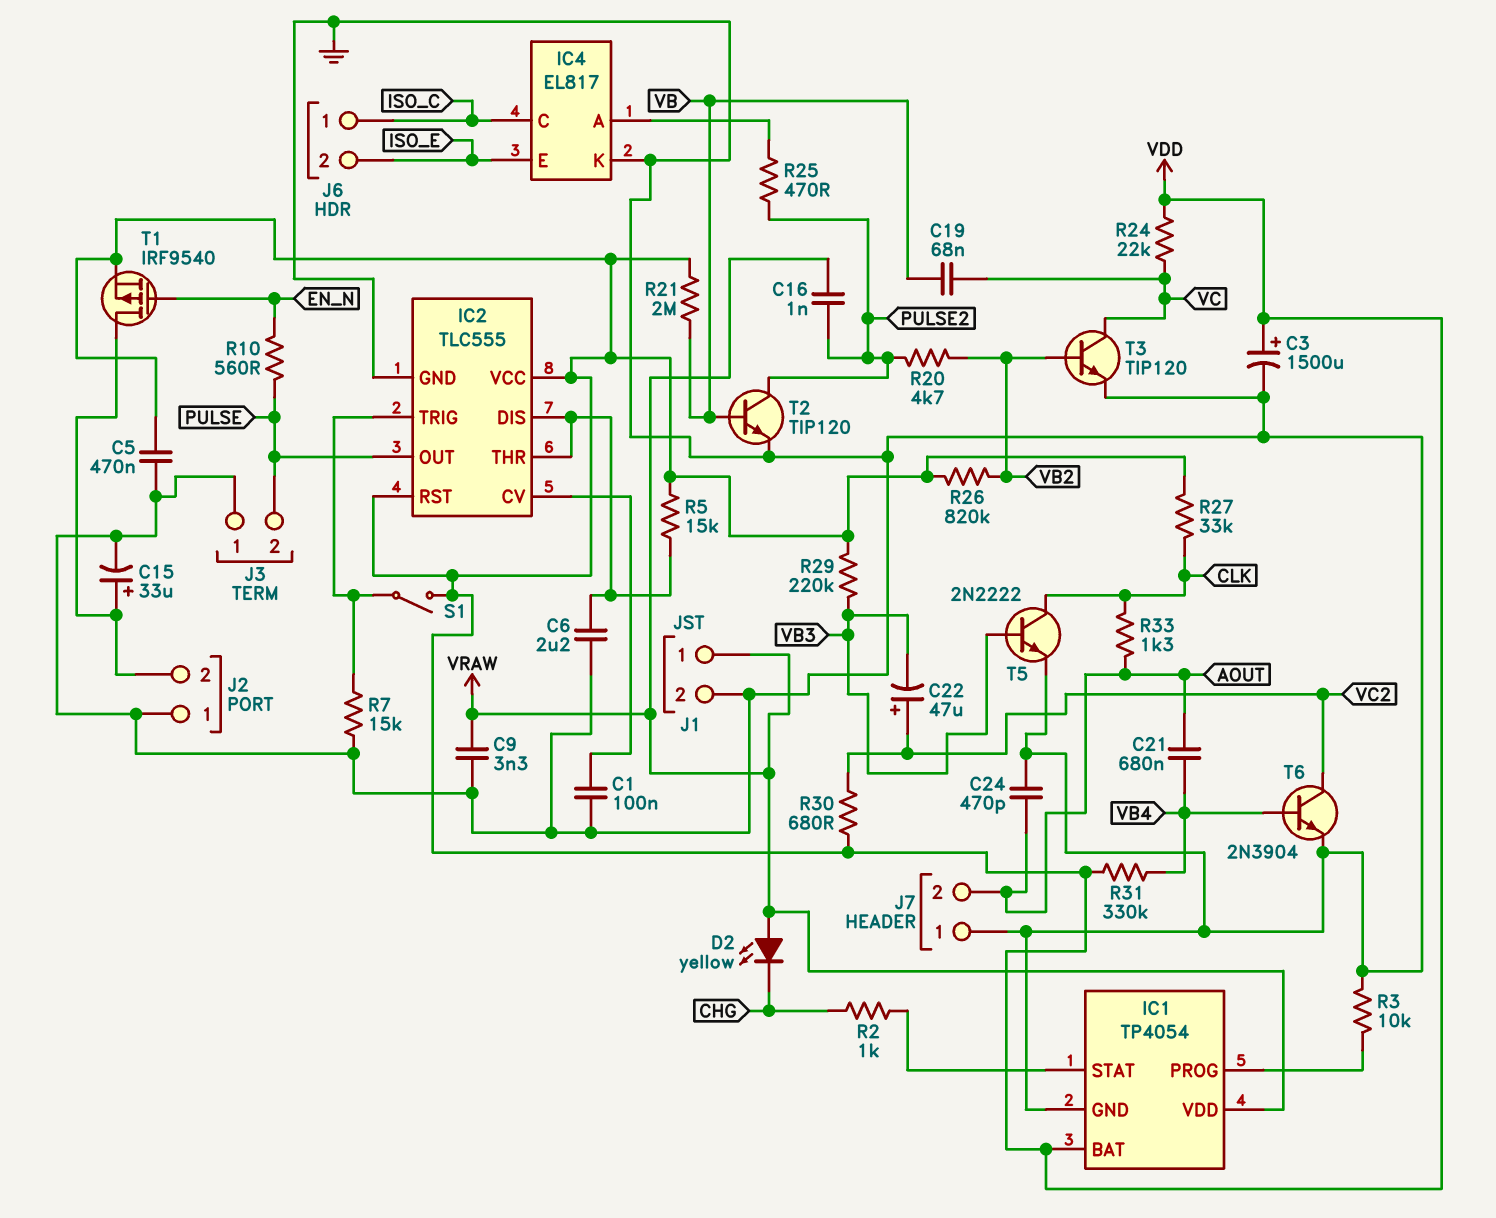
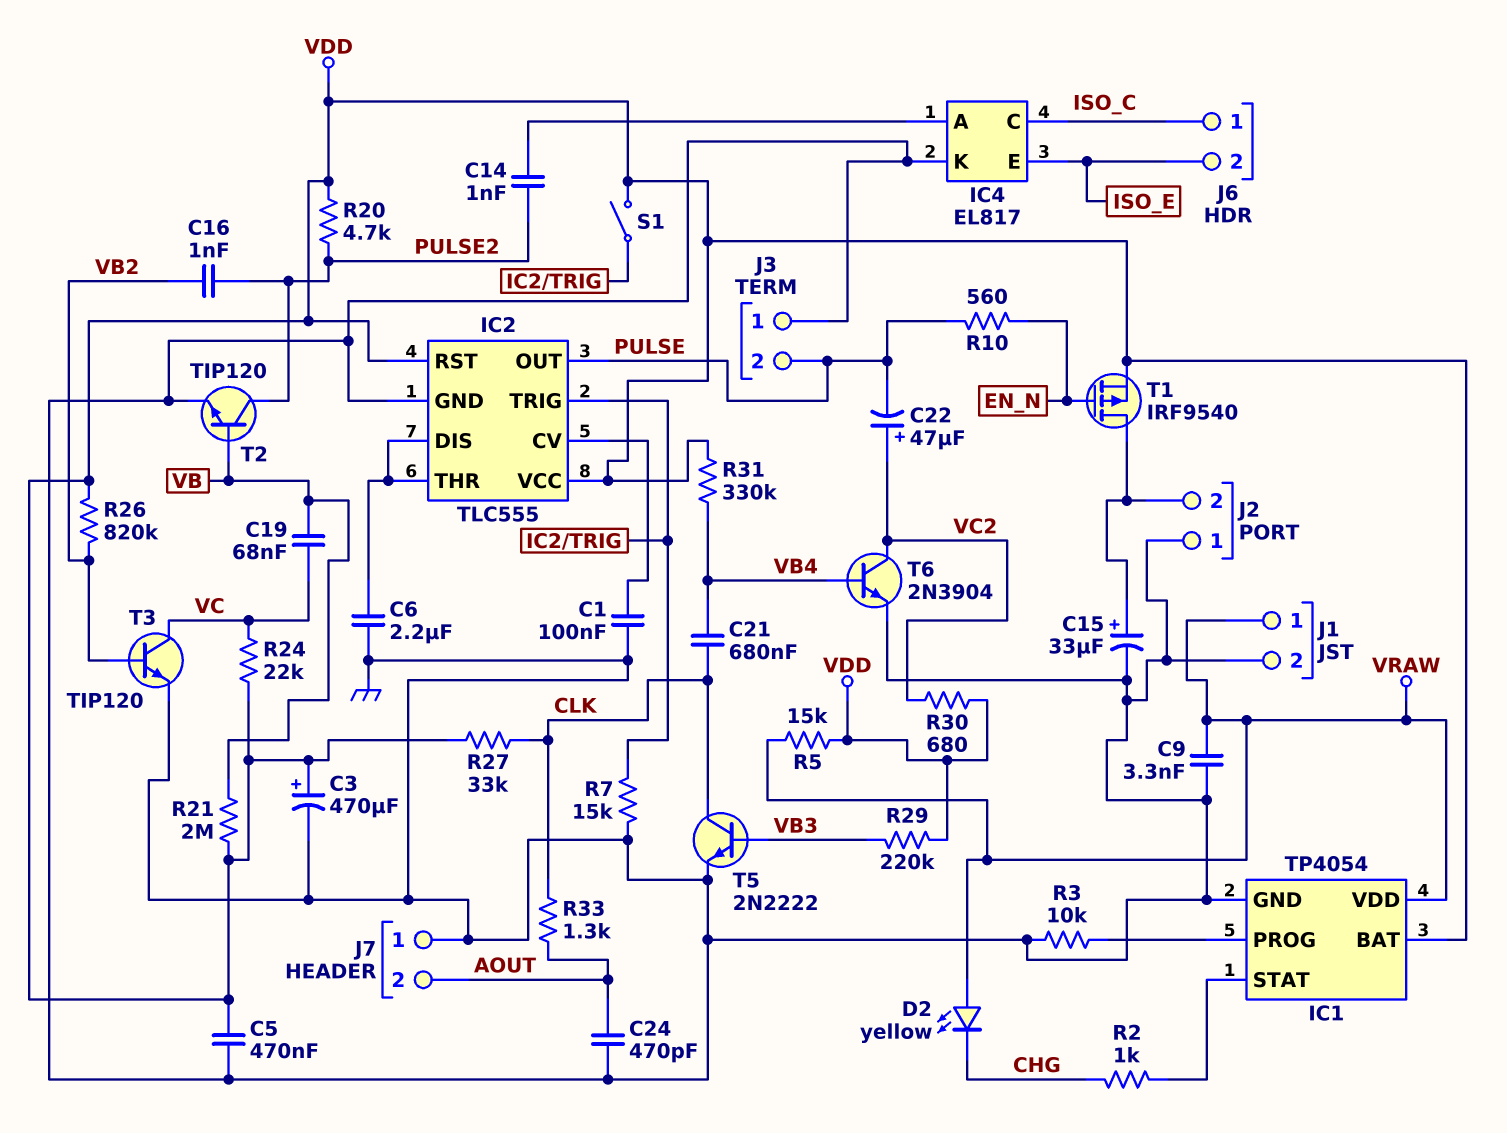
C3: 1500uF (plus VDD, minus GND) -> 470uF (plus VDD, minus GND)
C14: none -> 1nF (IC4/A, PULSE2)
C16: 1nF (PULSE2, VRAW) -> 1nF (PULSE2, VB2)
C21: 680nF (AOUT, VB4) -> 680nF (CLK, VB4)
C22: 47uF (plus VC2, minus VB3) -> 47uF (plus VC2, minus PULSE)
R5: 15k (IC2/DIS, VDD) -> 15k (VDD, VRAW)
R20: 4.7k (PULSE2, VB2) -> 4.7k (PULSE2, VDD)
R25: 470 (IC4/A, PULSE2) -> none

